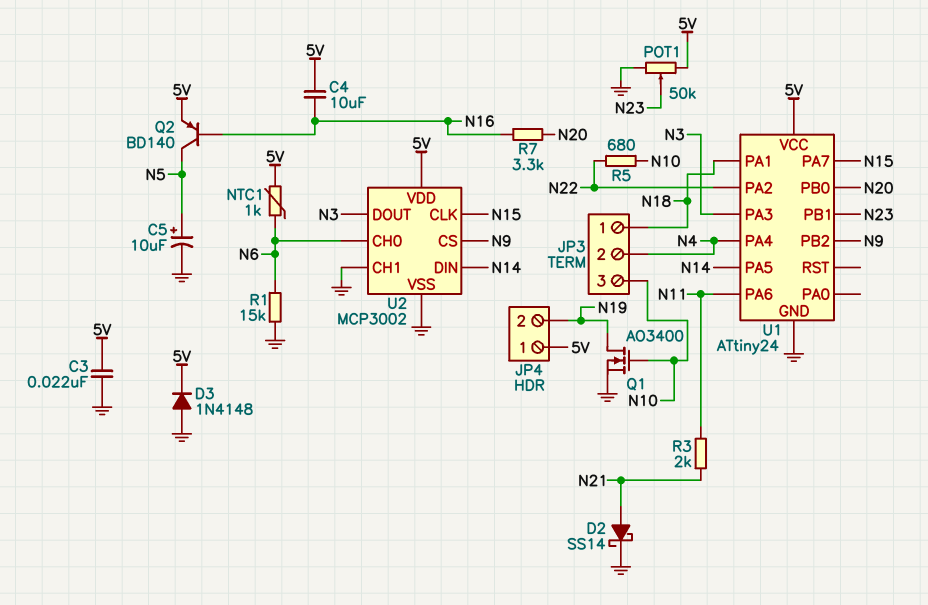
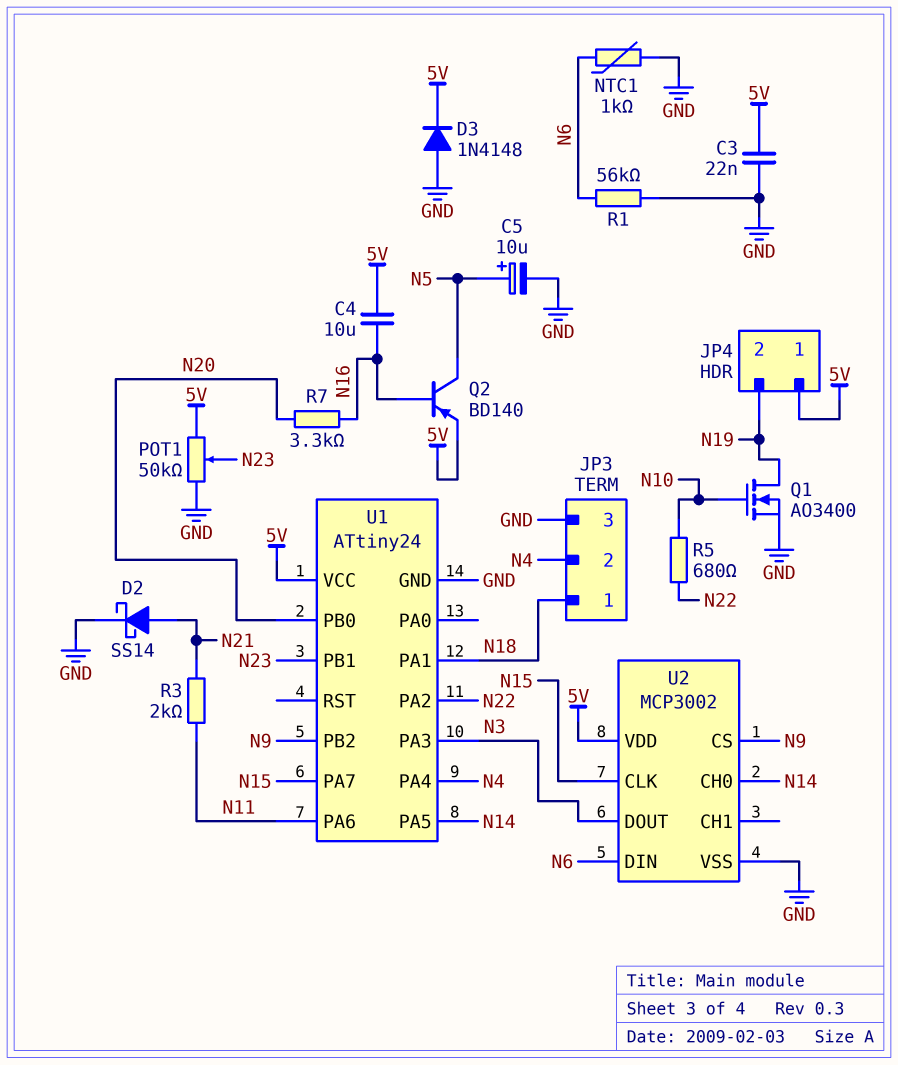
JP3 pin 3: N10 -> GND
NTC1: 1k (5V, N6) -> 1k (GND, N6)
R1: 15k (GND, N6) -> 56k (GND, N6)
U2 pin CH0: N6 -> N14
U2 pin CH1: GND -> none
U2 pin DIN: N14 -> N6

